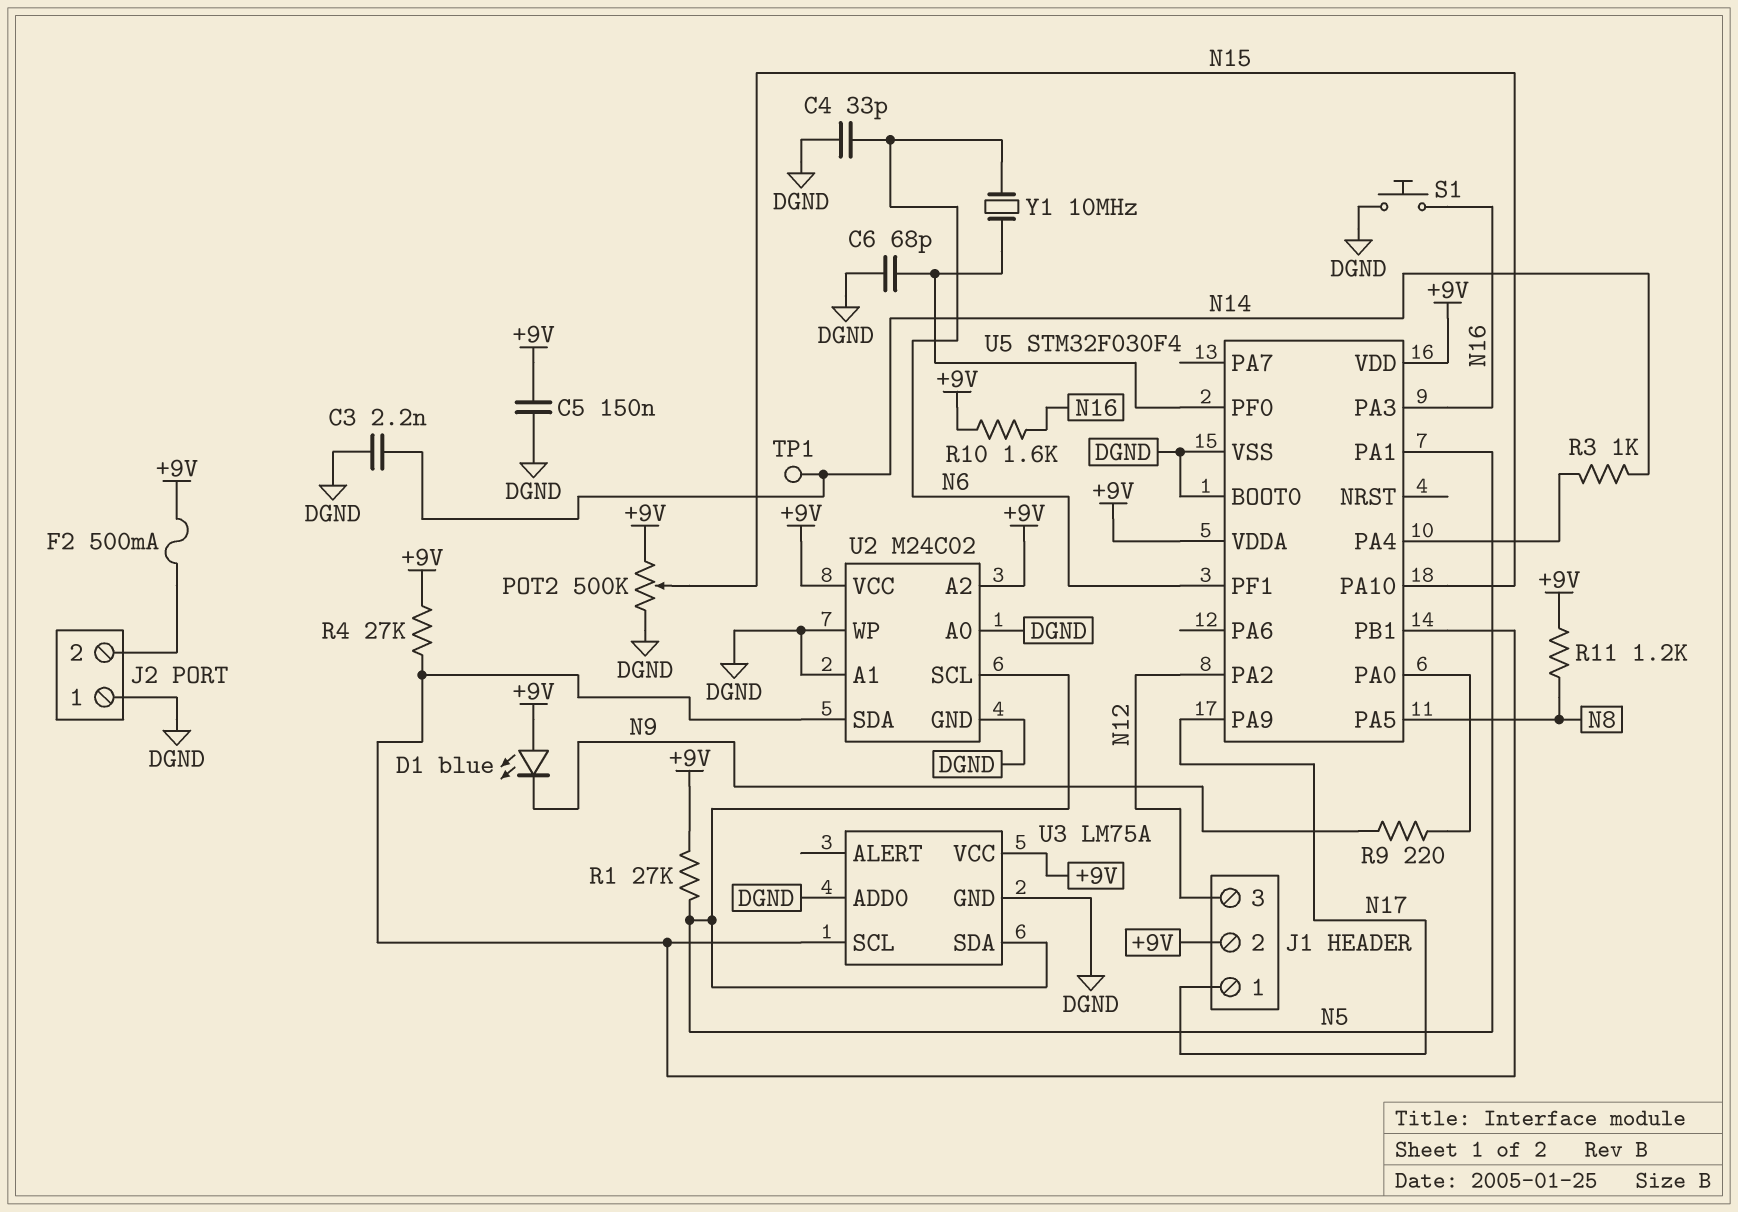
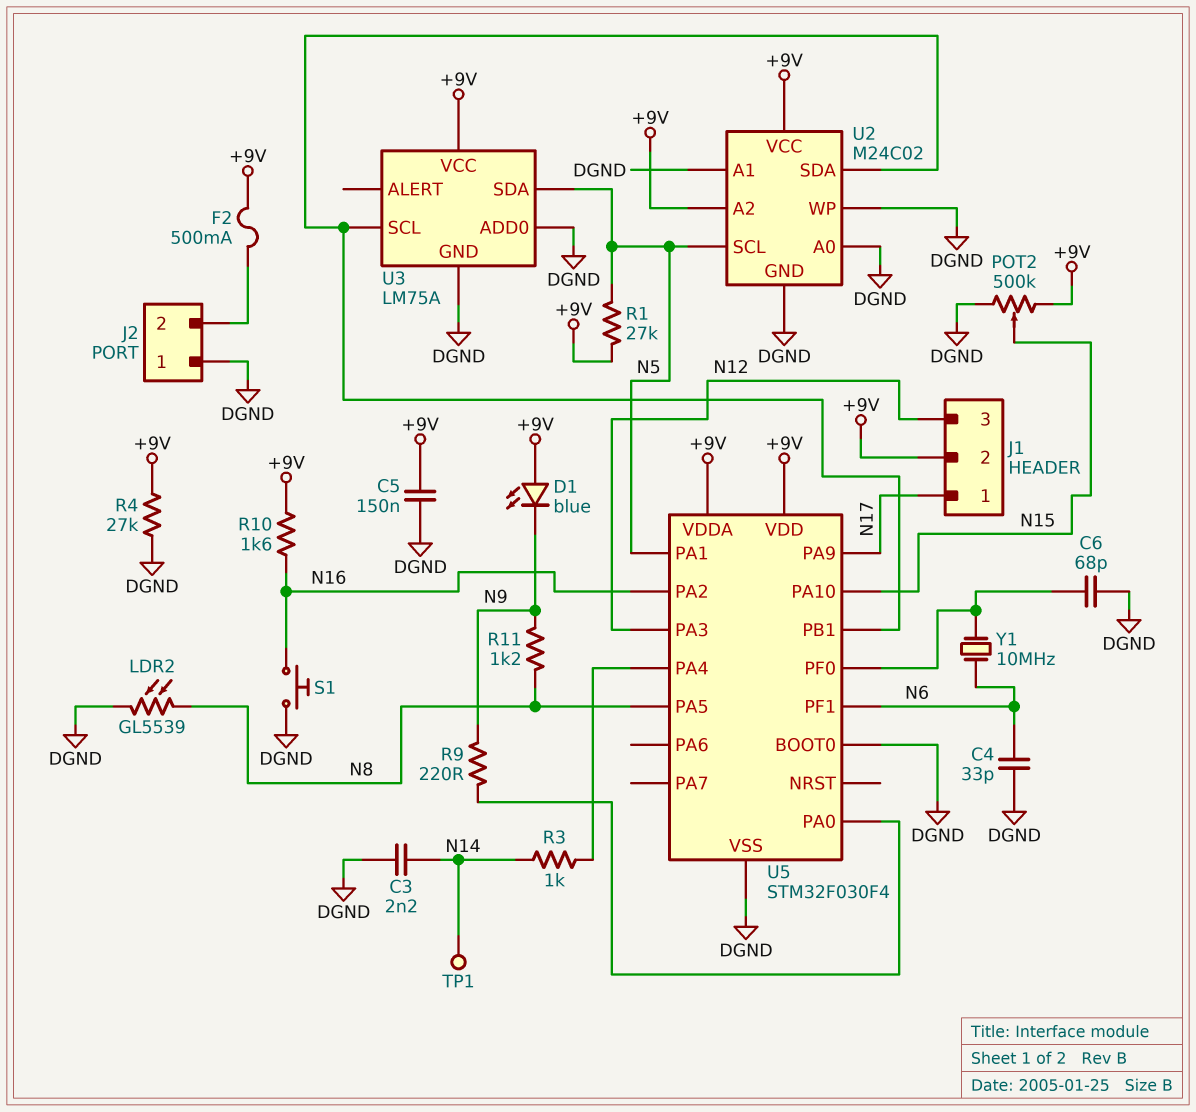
LDR2: none -> GL5539 (DGND, N8)
R4: 27k (+9V, U2/SDA) -> 27k (+9V, DGND)
R11: 1.2k (+9V, N8) -> 1.2k (N8, N9)
U5 pin PA2: N12 -> N16
U5 pin PA3: N16 -> N12

